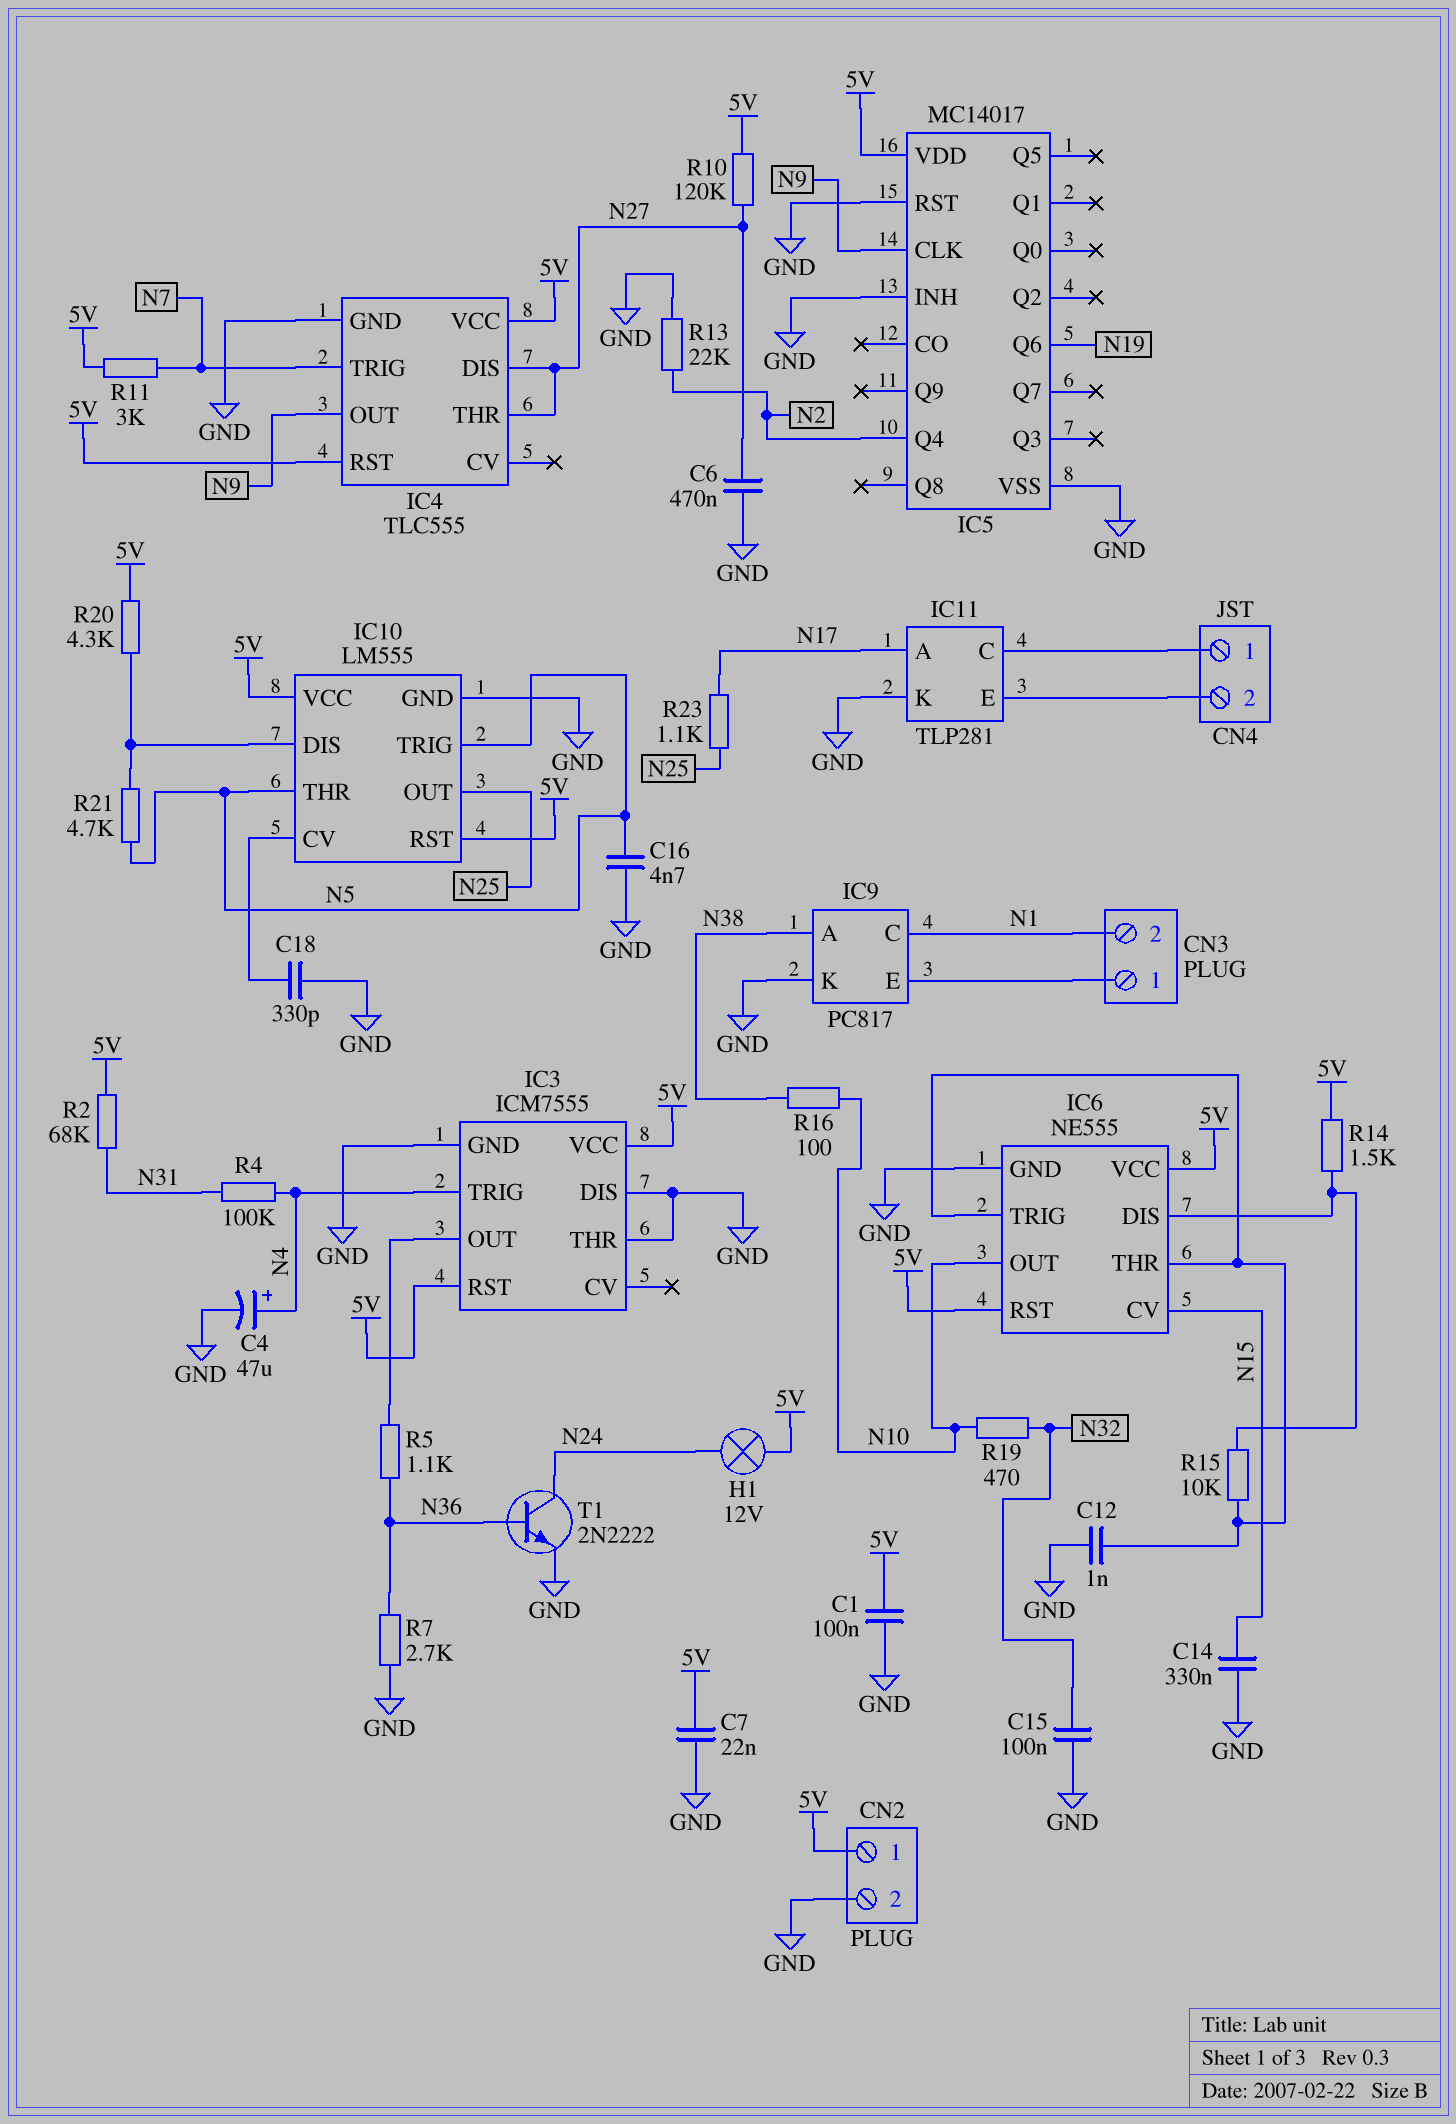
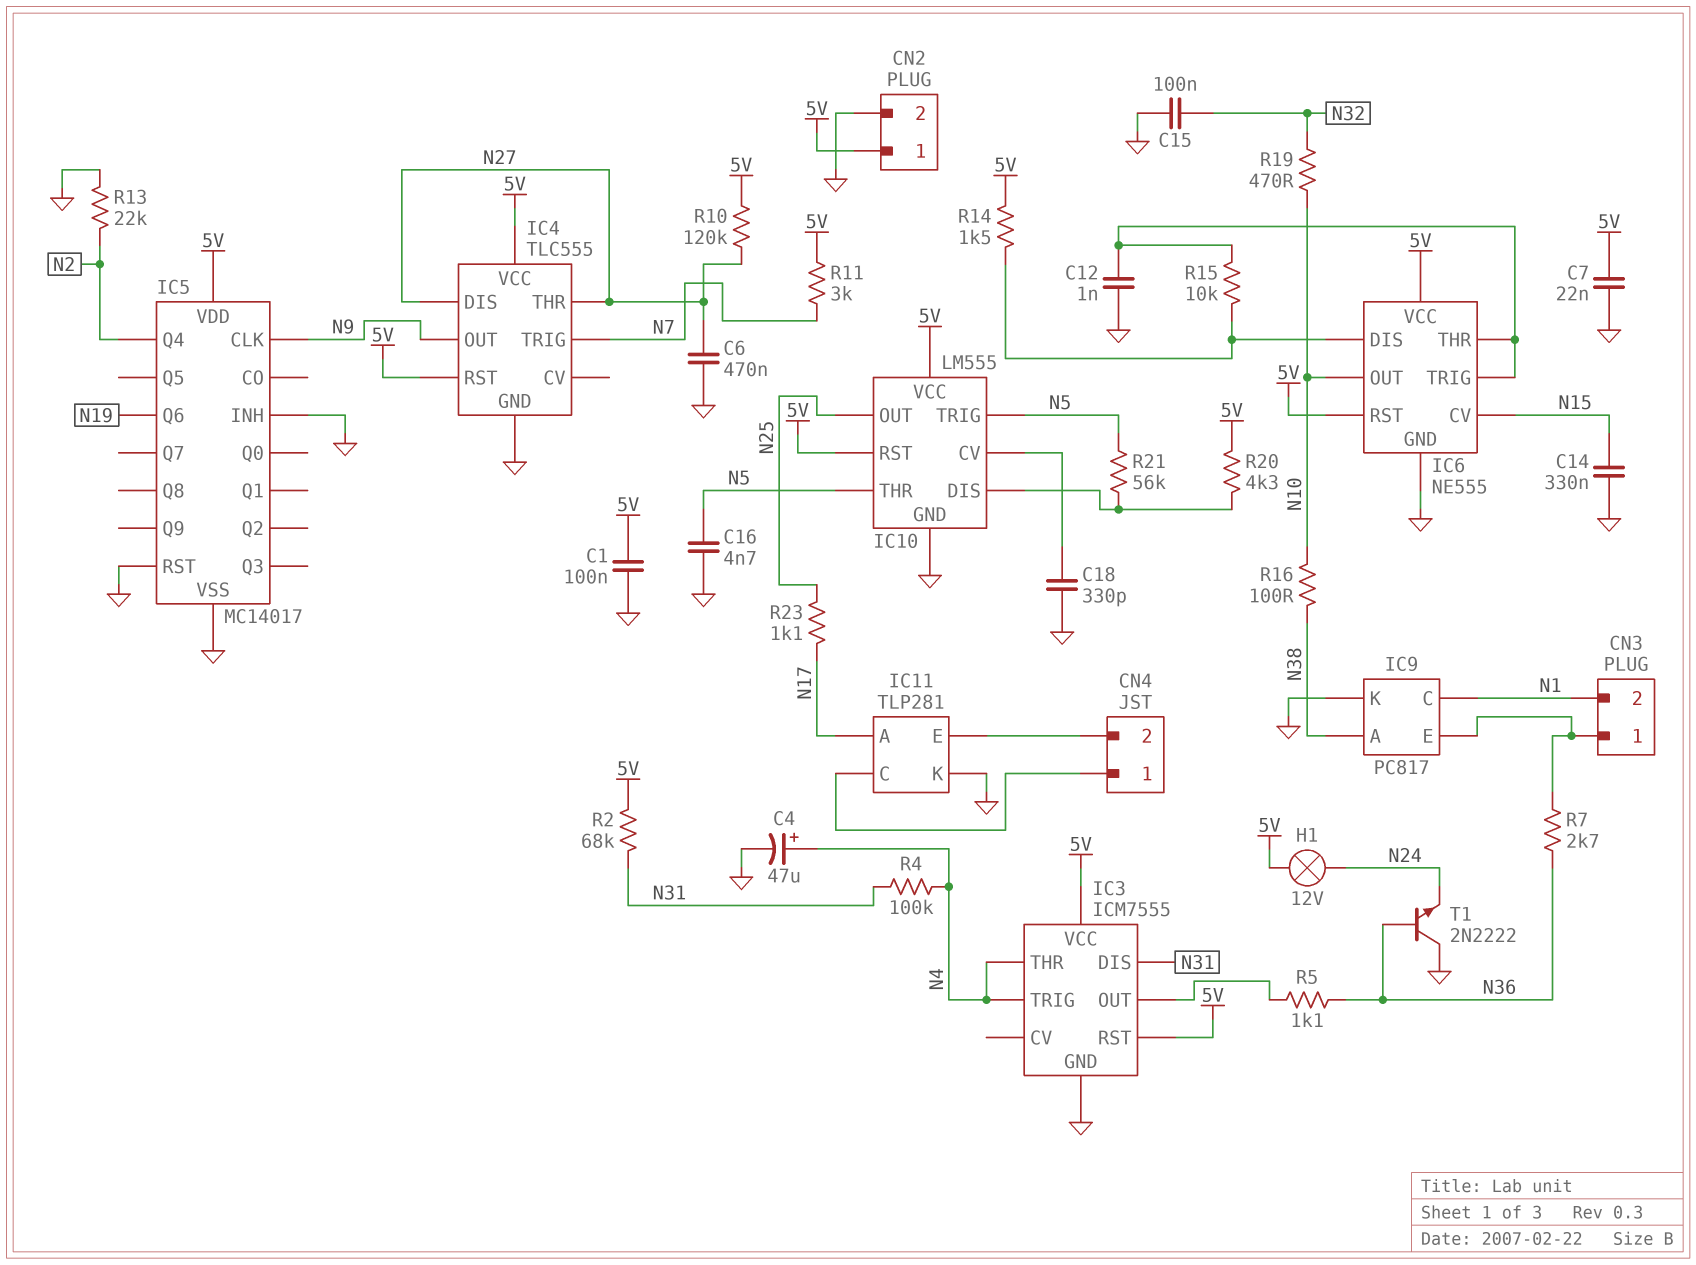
IC3 pin DIS: GND -> N31
IC3 pin THR: GND -> N4
R7: 2.7k (GND, N36) -> 2.7k (CN3/1, N36)
R21: 4.7k (IC10/DIS, N5) -> 56k (IC10/DIS, N5)
T1: NPN 2N2222 (B N36, C N24, E GND) -> NPN 2N2222 (B N36, C GND, E N24)

